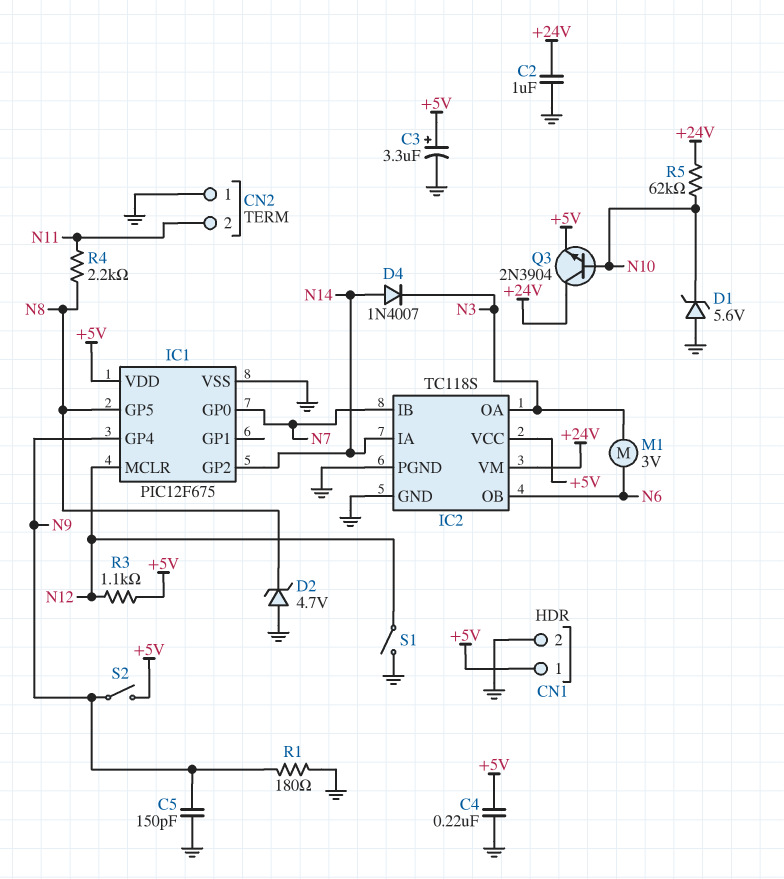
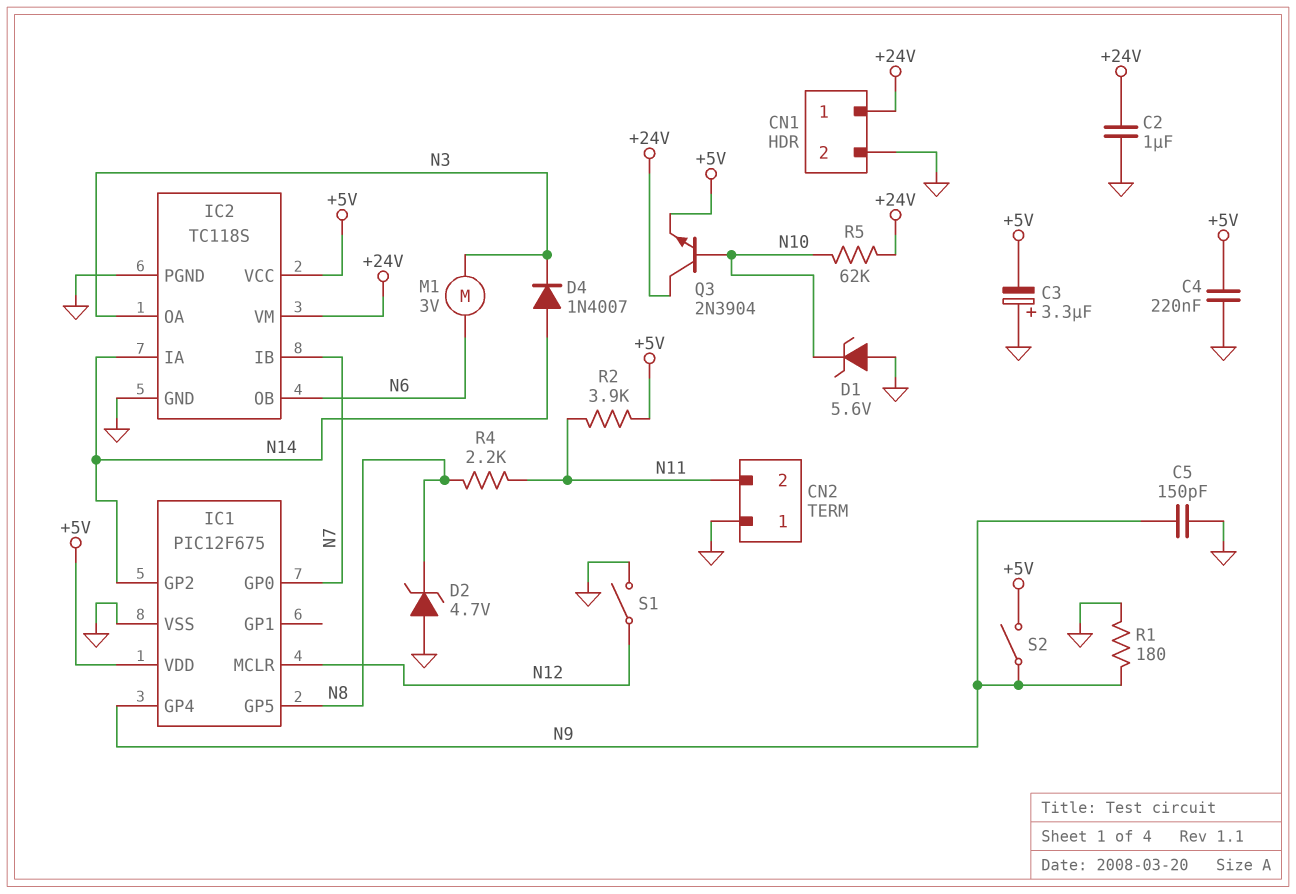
C3: 3.3uF (plus +5V, minus GND) -> 3.3uF (plus GND, minus +5V)
CN1 pin 1: +5V -> +24V
R2: none -> 3.9k (+5V, N11)
R3: 1.1k (+5V, N12) -> none

